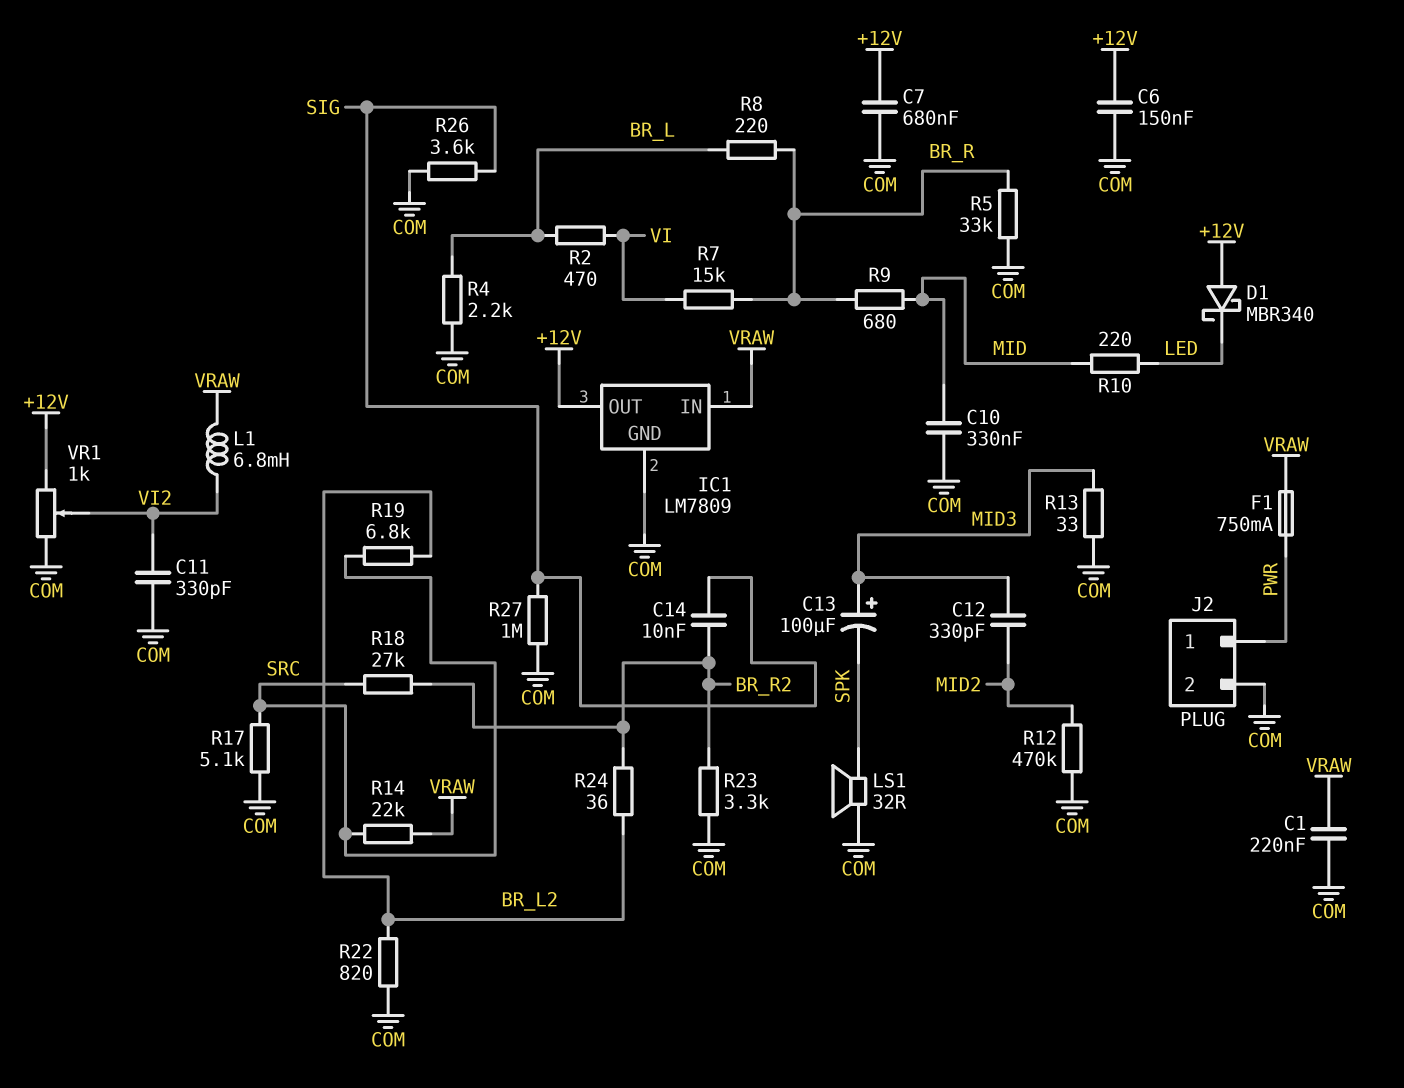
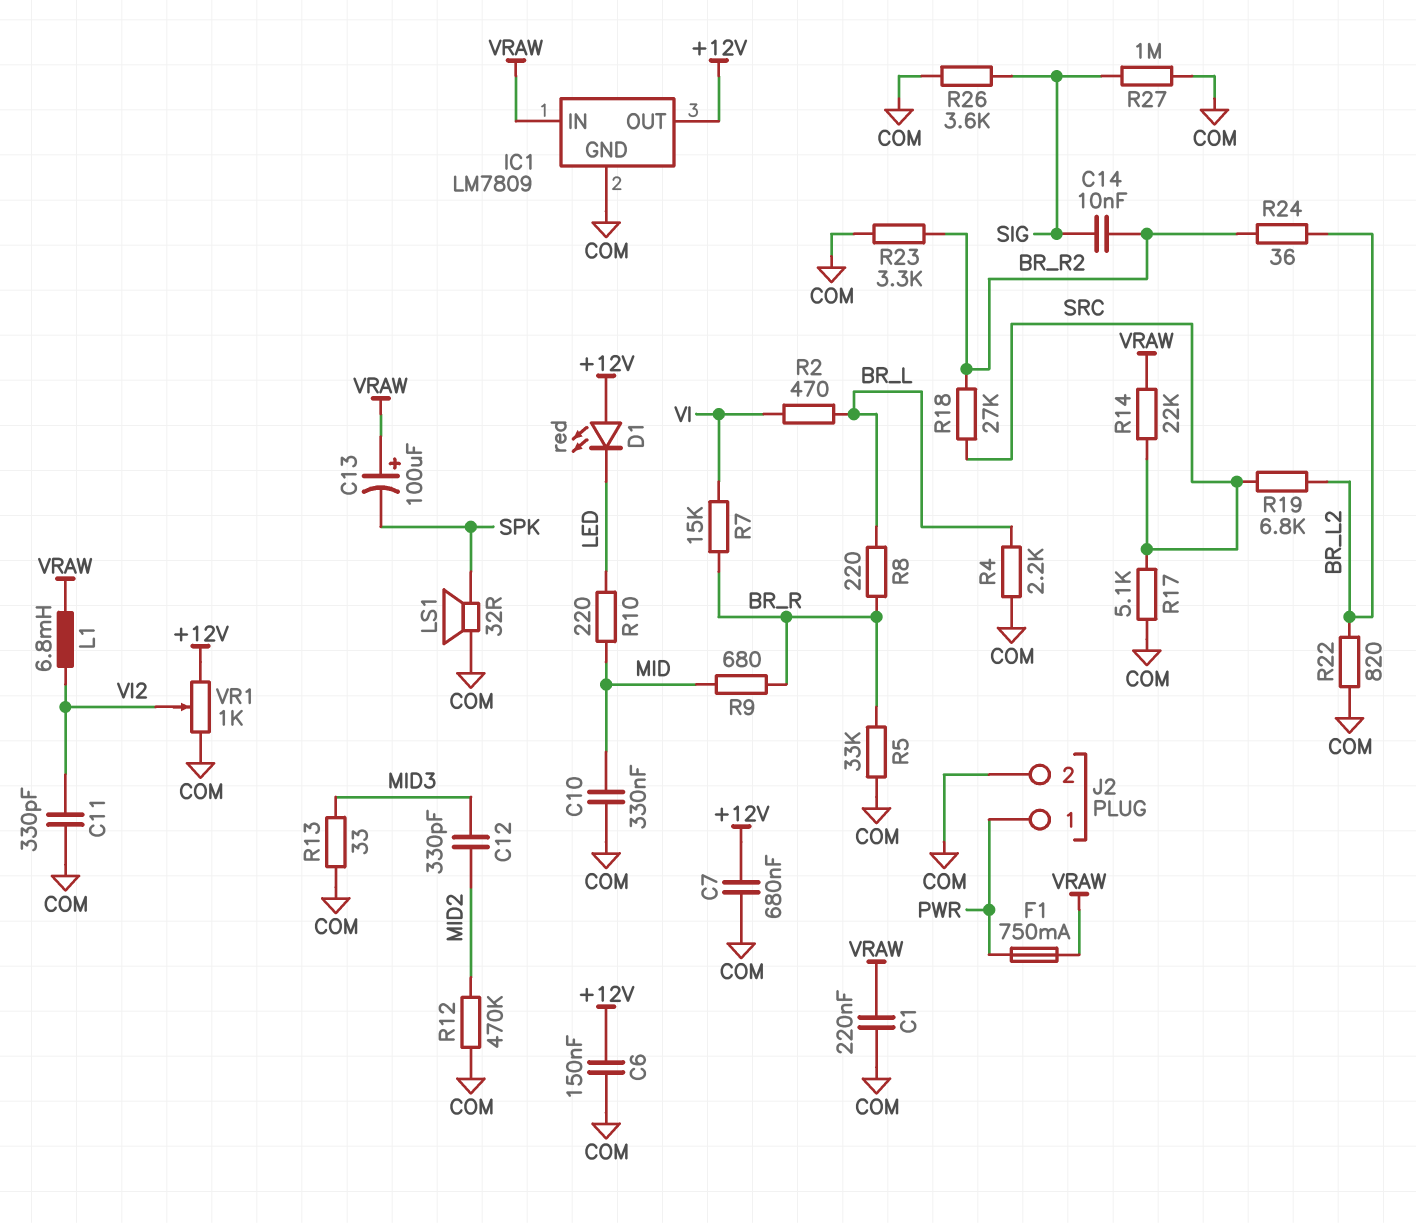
C13: 100uF (plus MID3, minus SPK) -> 100uF (plus VRAW, minus SPK)
D1: schottky MBR340 (A +12V, K LED) -> LED red (A +12V, K LED)

